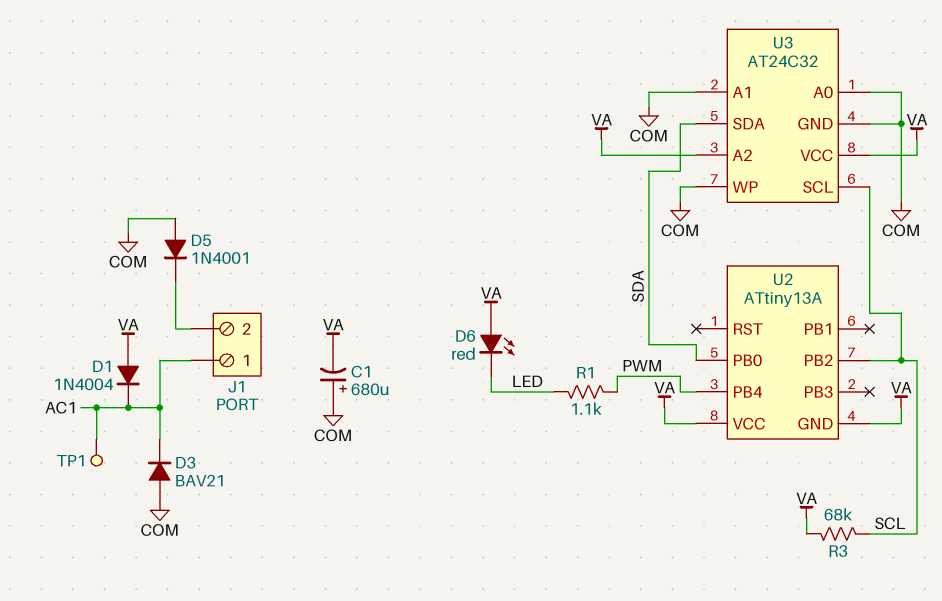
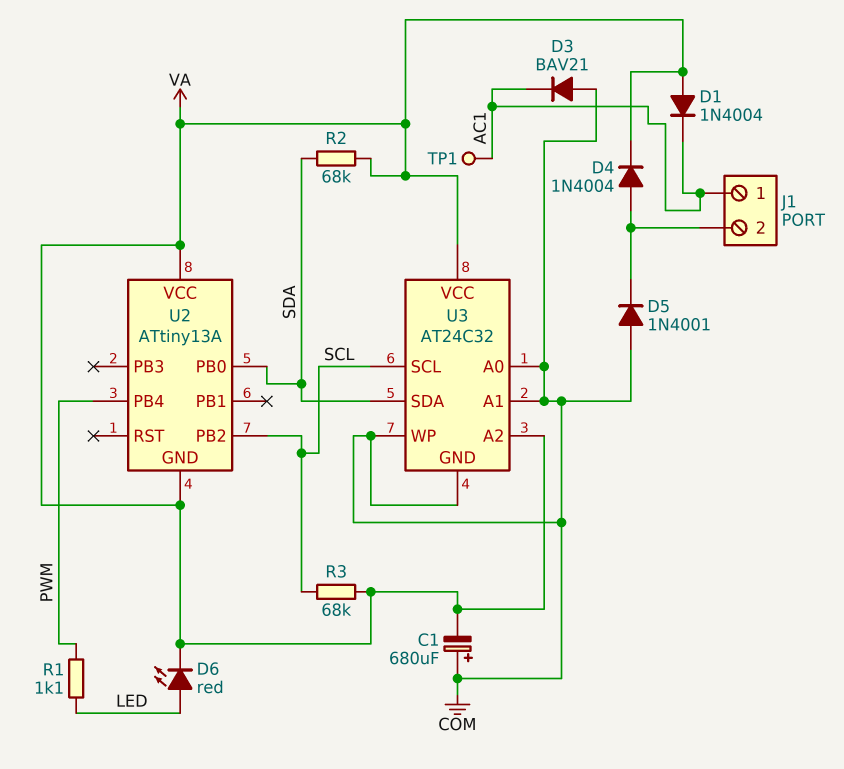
D4: none -> diode 1N4004 (A J1/2, K VA)
D6: LED red (A VA, K LED) -> LED red (A LED, K VA)
R2: none -> 68k (SDA, VA)

